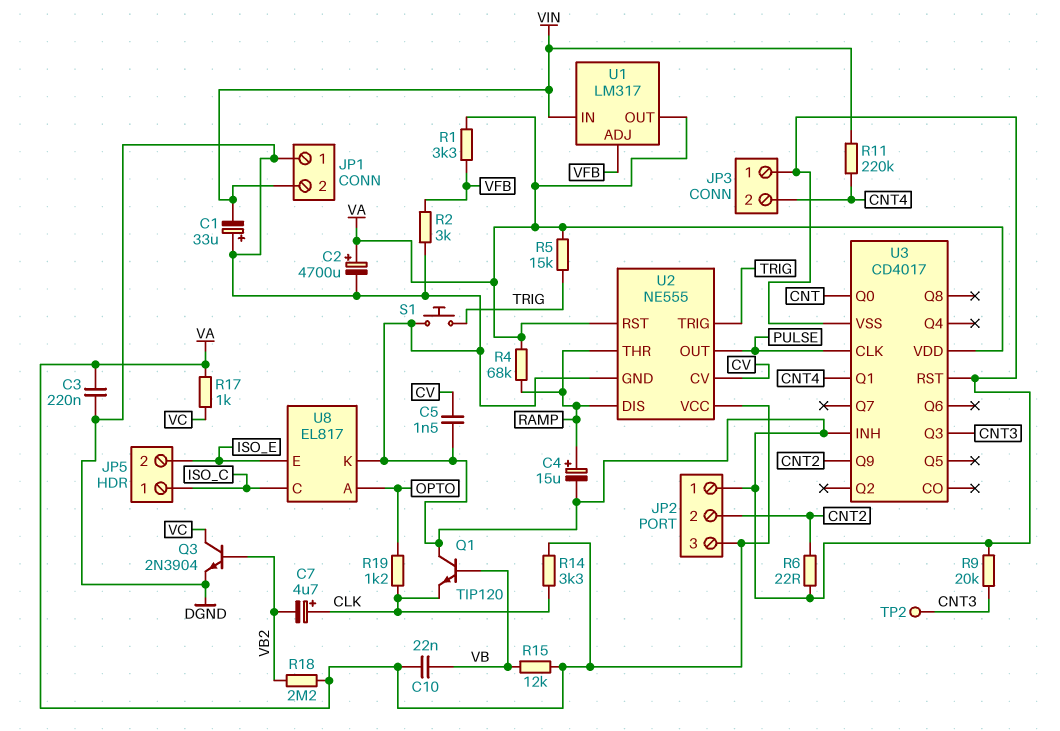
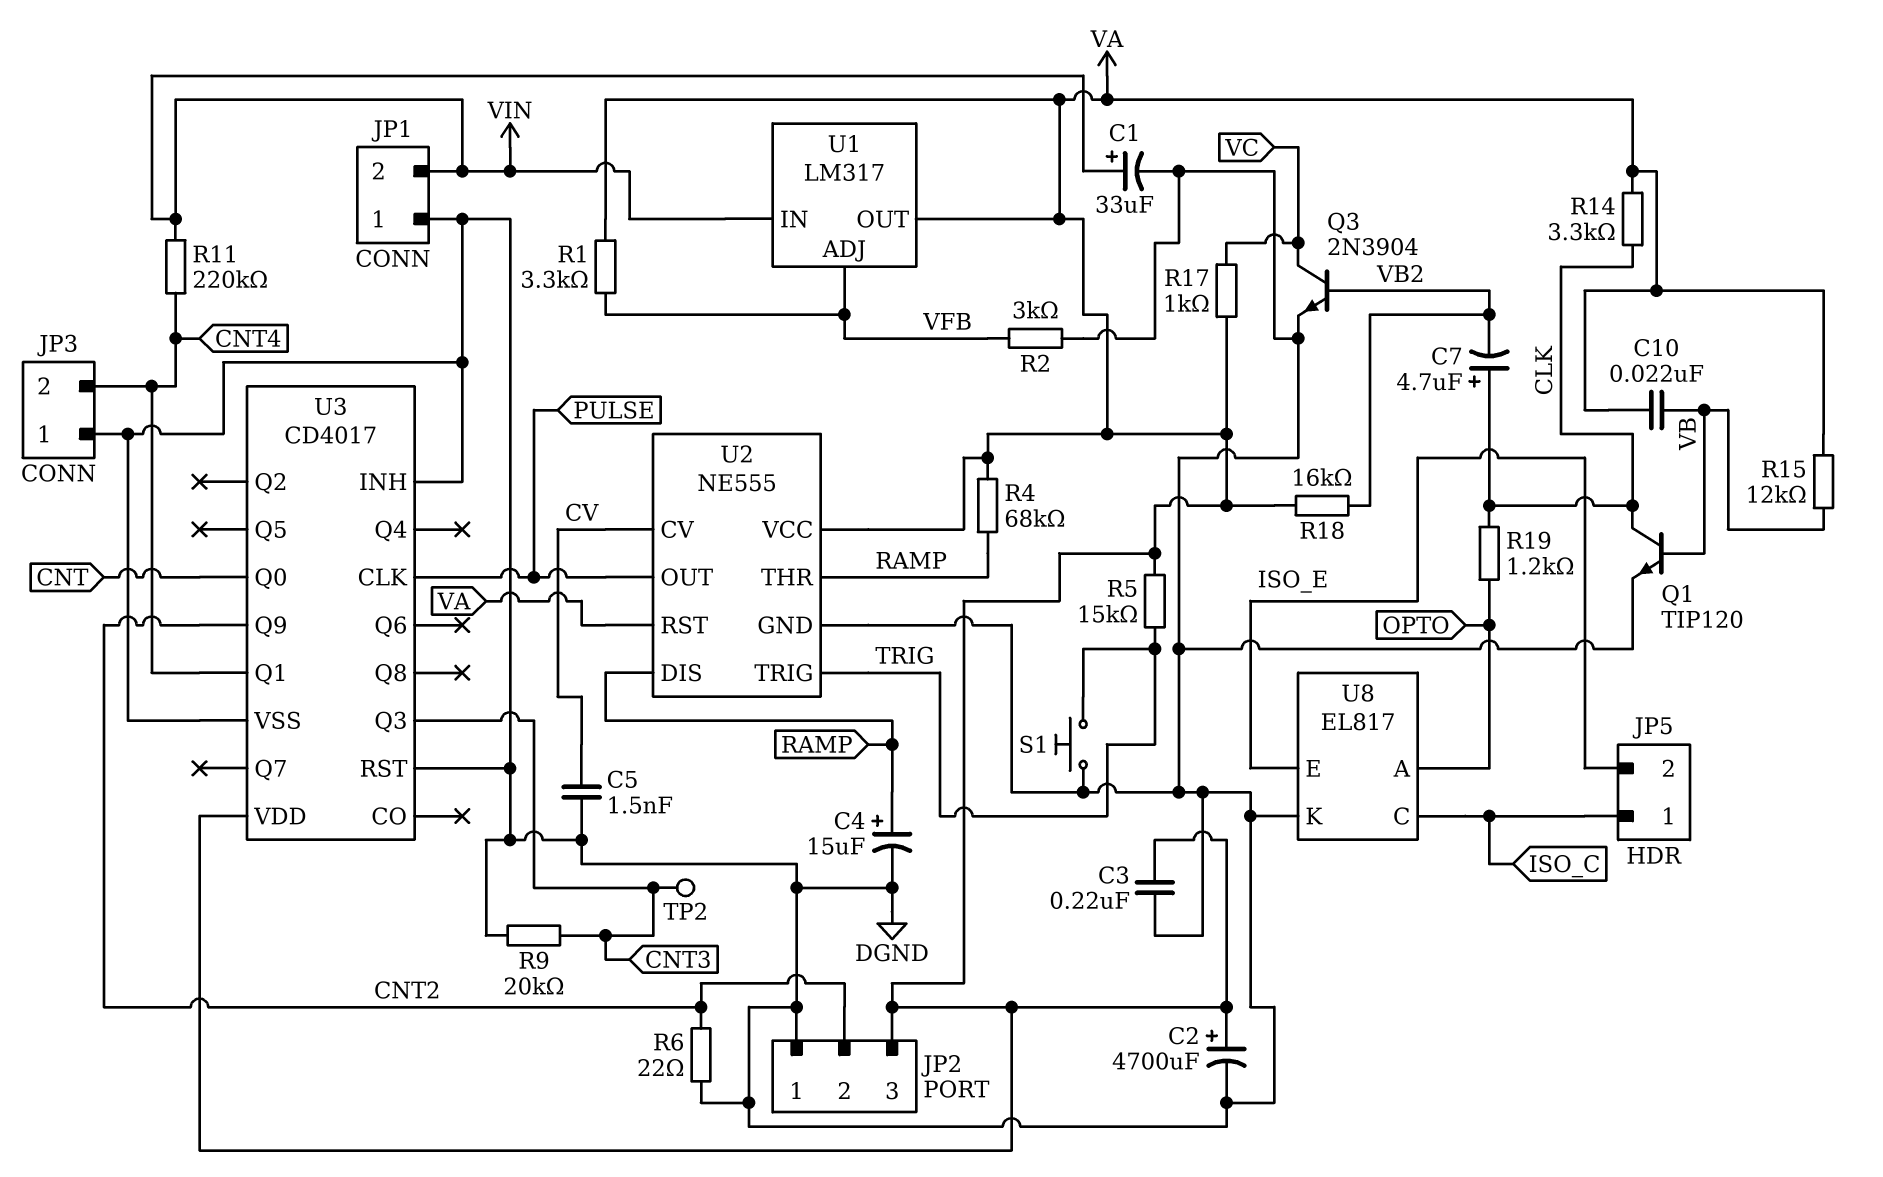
C1: 33uF (plus DGND, minus VIN) -> 33uF (plus VIN, minus DGND)
Q1: NPN TIP120 (B VB, C DGND, E CLK) -> NPN TIP120 (B VB, C CLK, E DGND)
R18: 2.2M (VA, VB2) -> 16k (VA, VB2)

